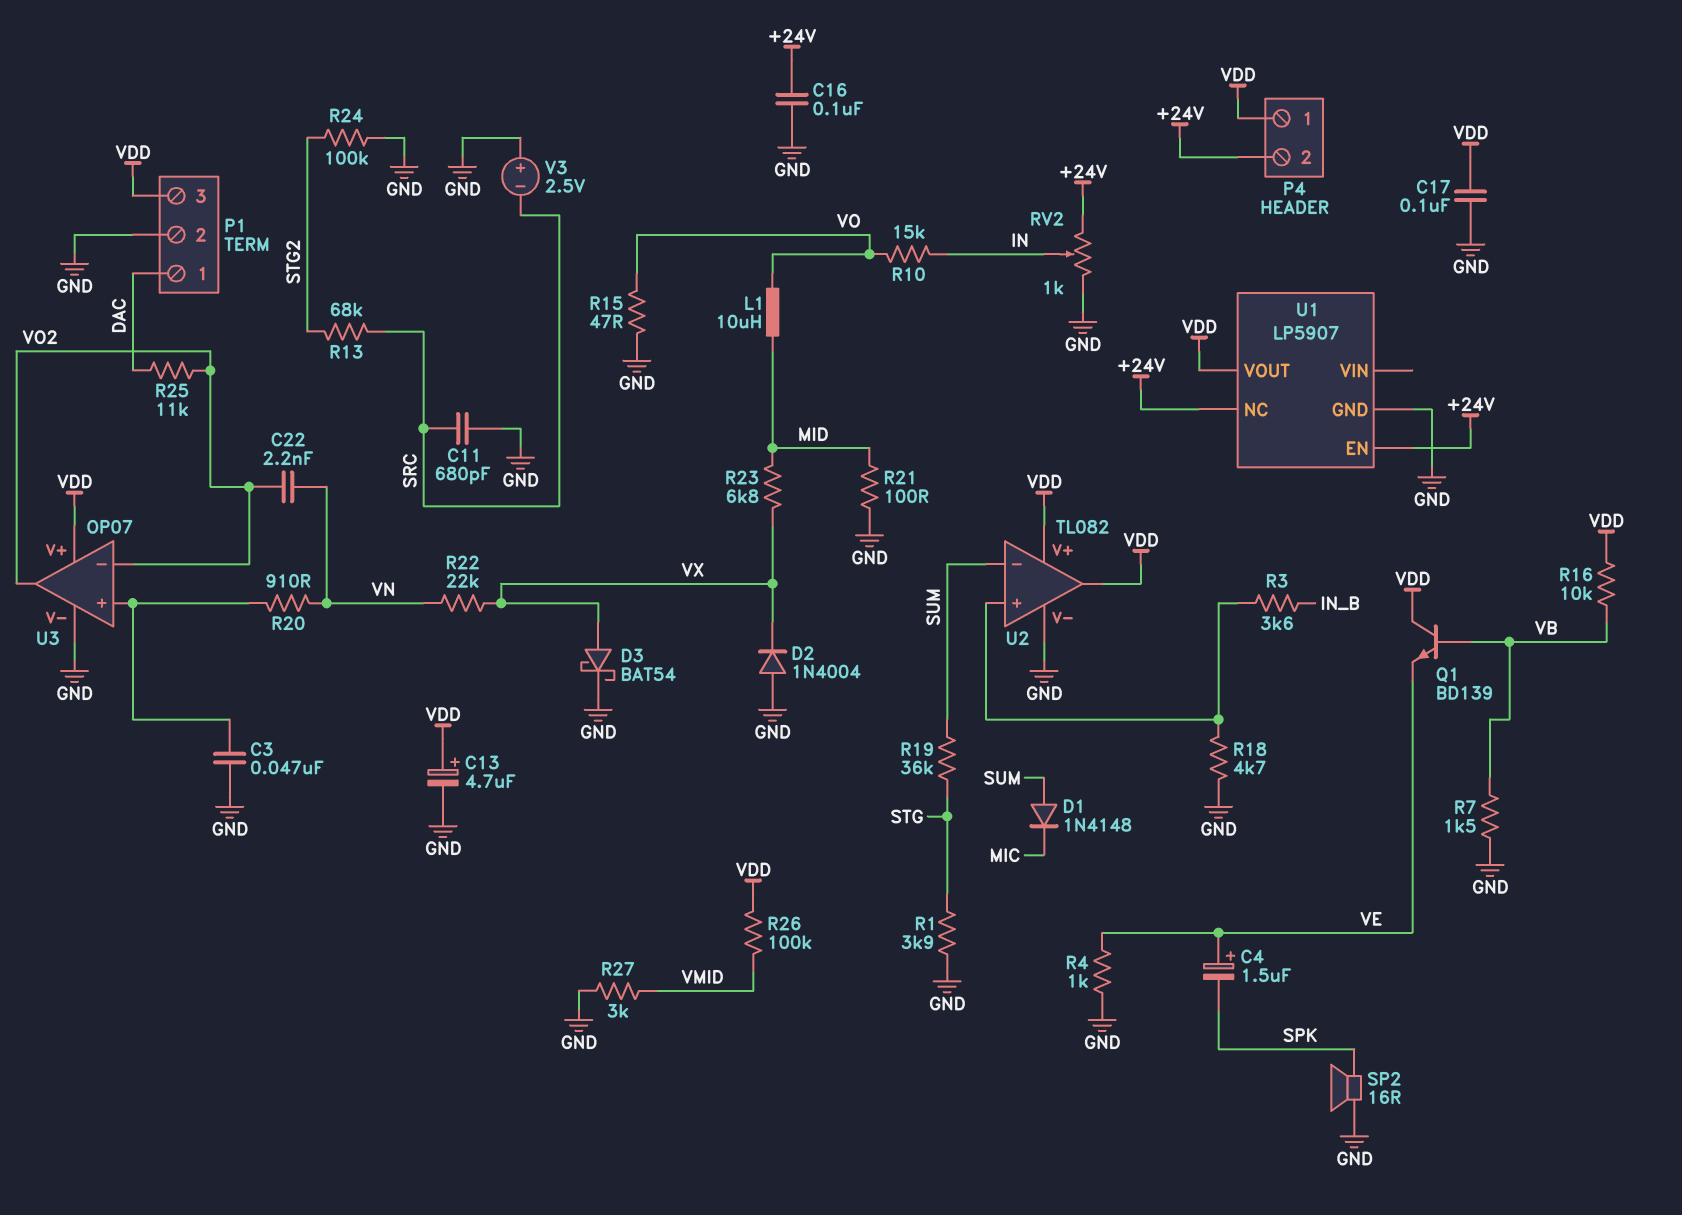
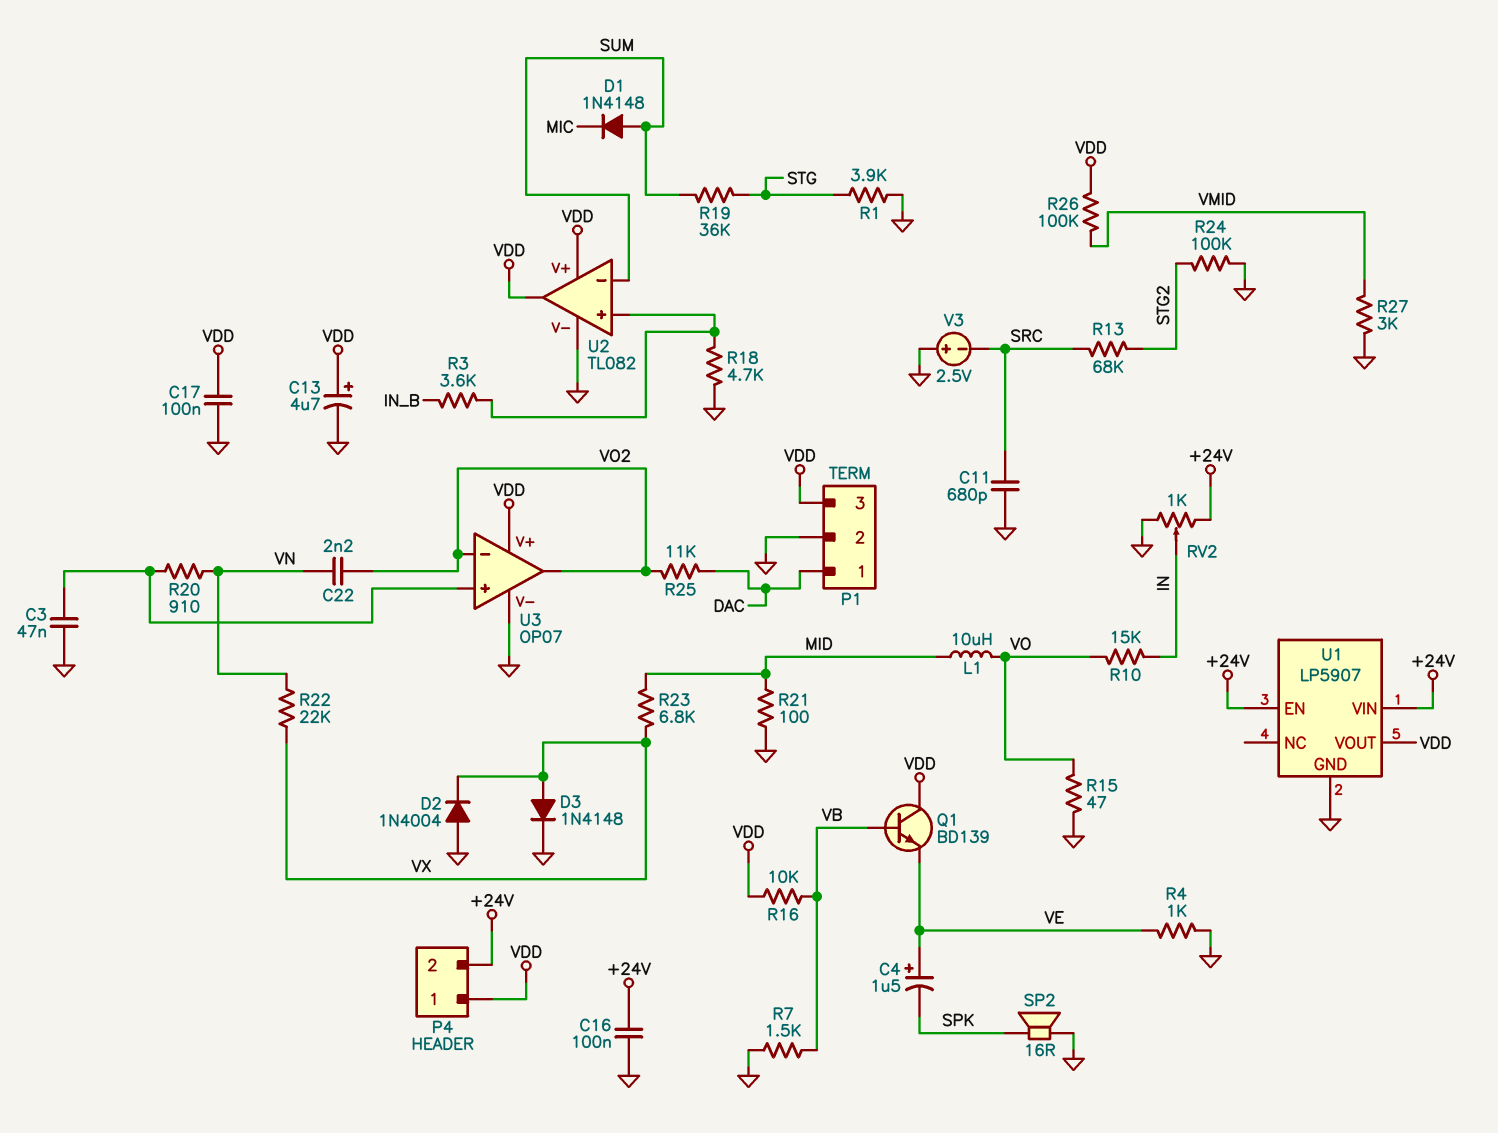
D3: schottky BAT54 (A VX, K GND) -> diode 1N4148 (A VX, K GND)
U1 pin NC: +24V -> none
U1 pin VIN: none -> +24V

